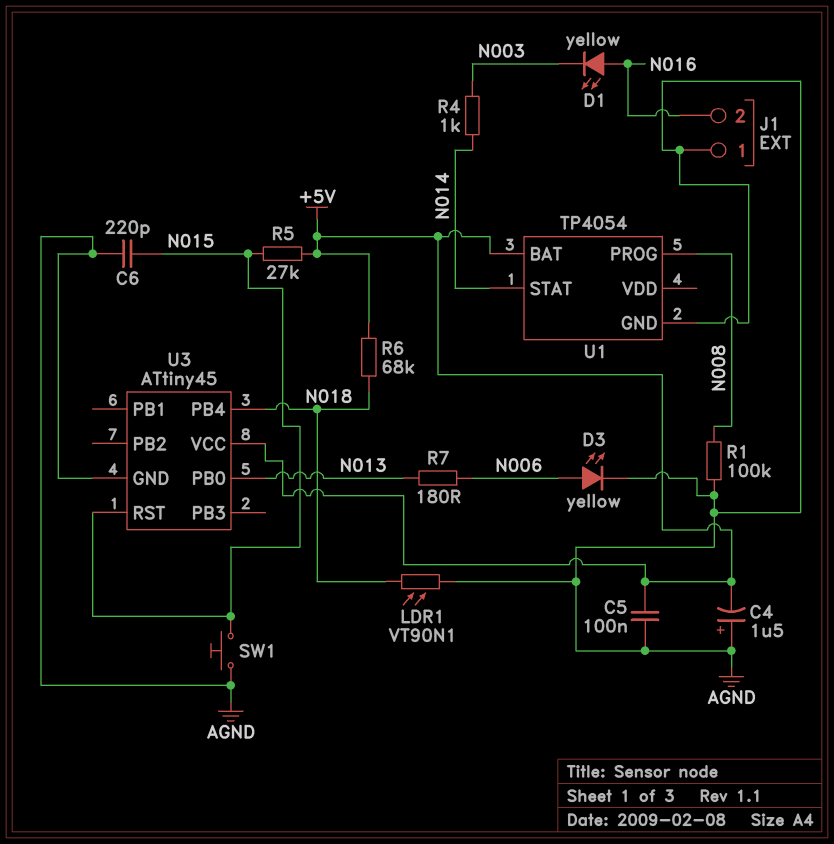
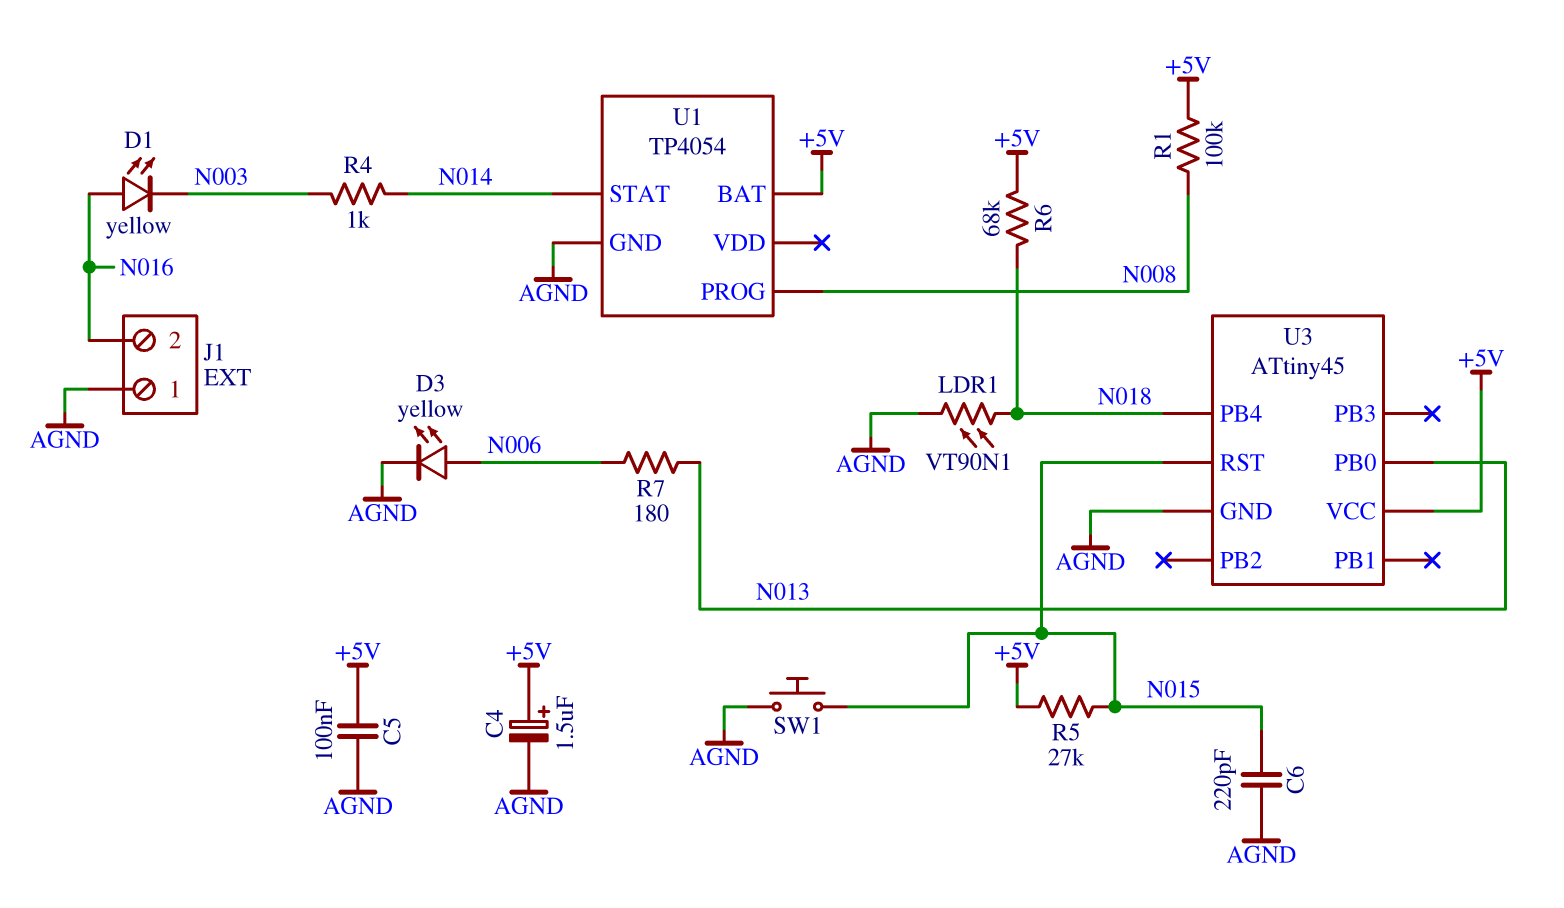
C4: 1.5uF (plus AGND, minus +5V) -> 1.5uF (plus +5V, minus AGND)
R1: 100k (AGND, N008) -> 100k (+5V, N008)

